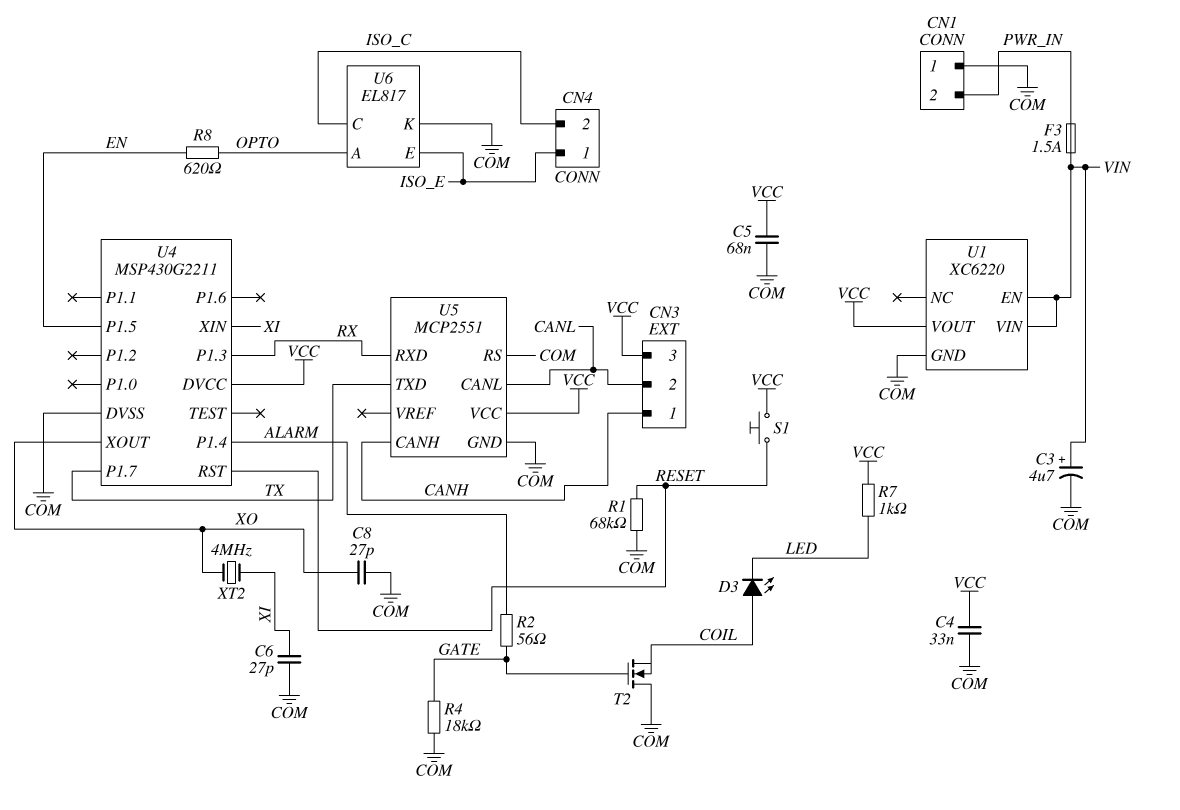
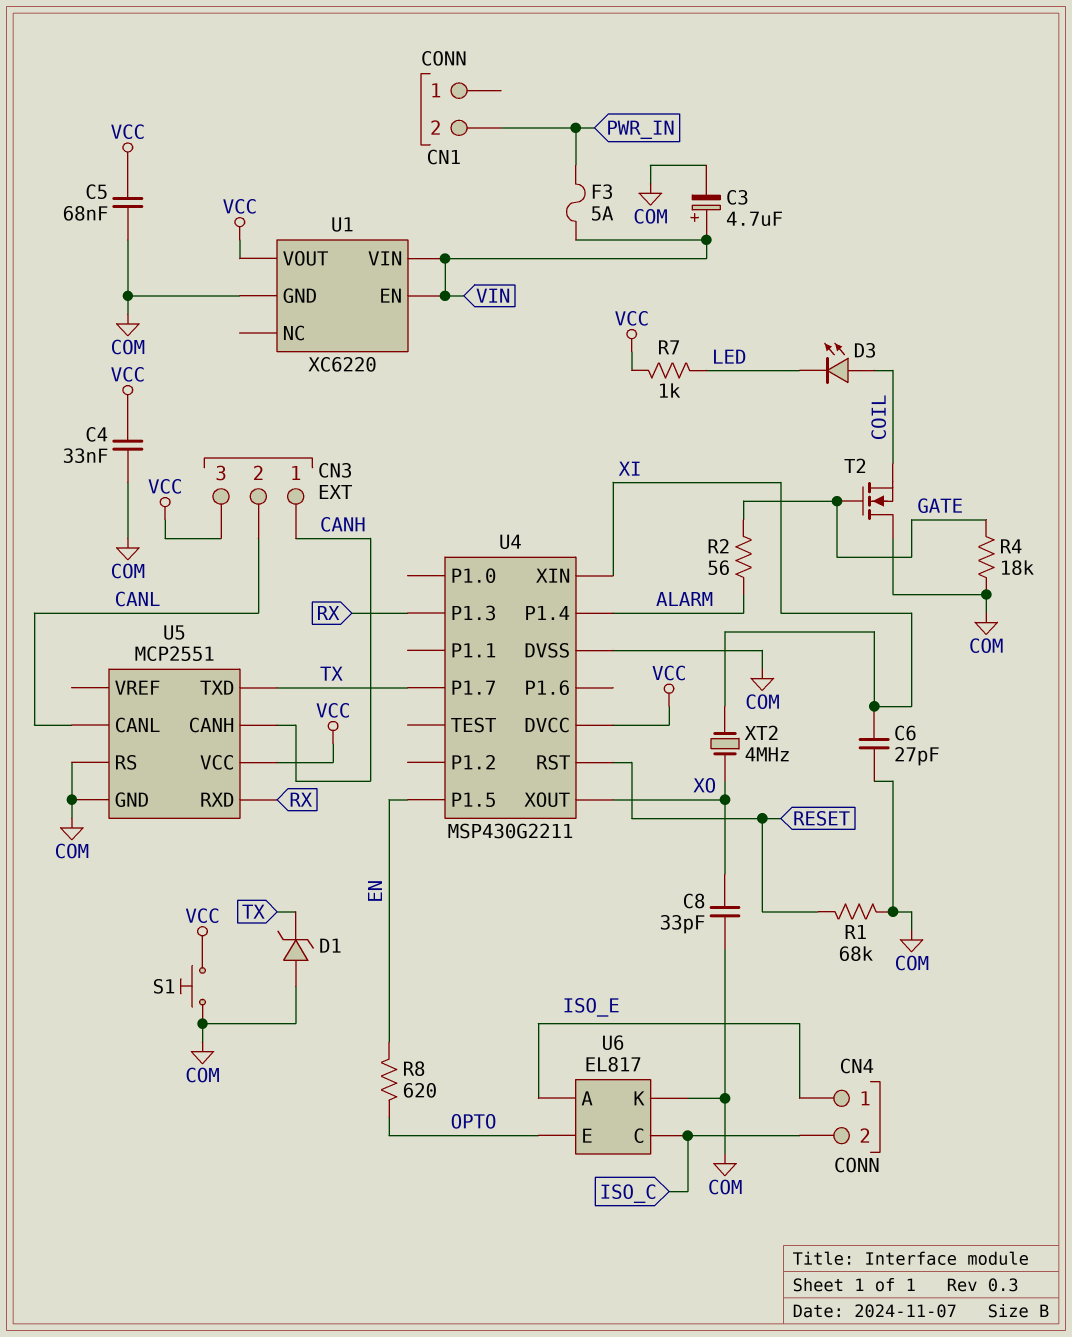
C8: 27pF (COM, XO) -> 33pF (COM, XO)
CN1 pin 1: COM -> none
D1: none -> zener (A COM, K TX)
F3: 1.5A (PWR_IN, VIN) -> 5A (PWR_IN, VIN)
S1: button (RESET, VCC) -> button (COM, VCC)
U6 pin A: OPTO -> ISO_E
U6 pin E: ISO_E -> OPTO

